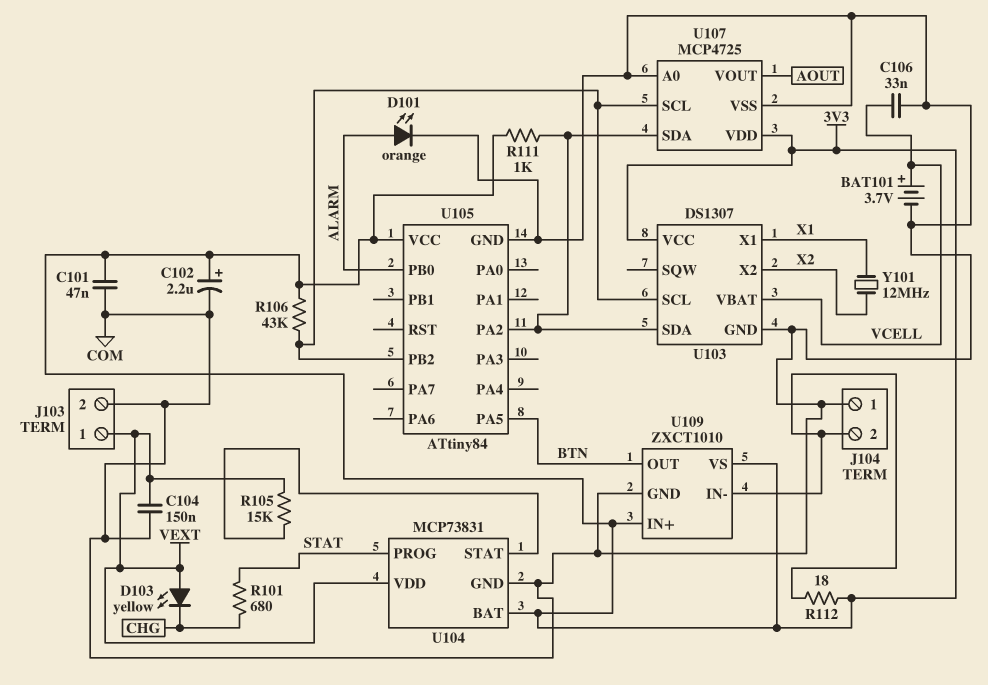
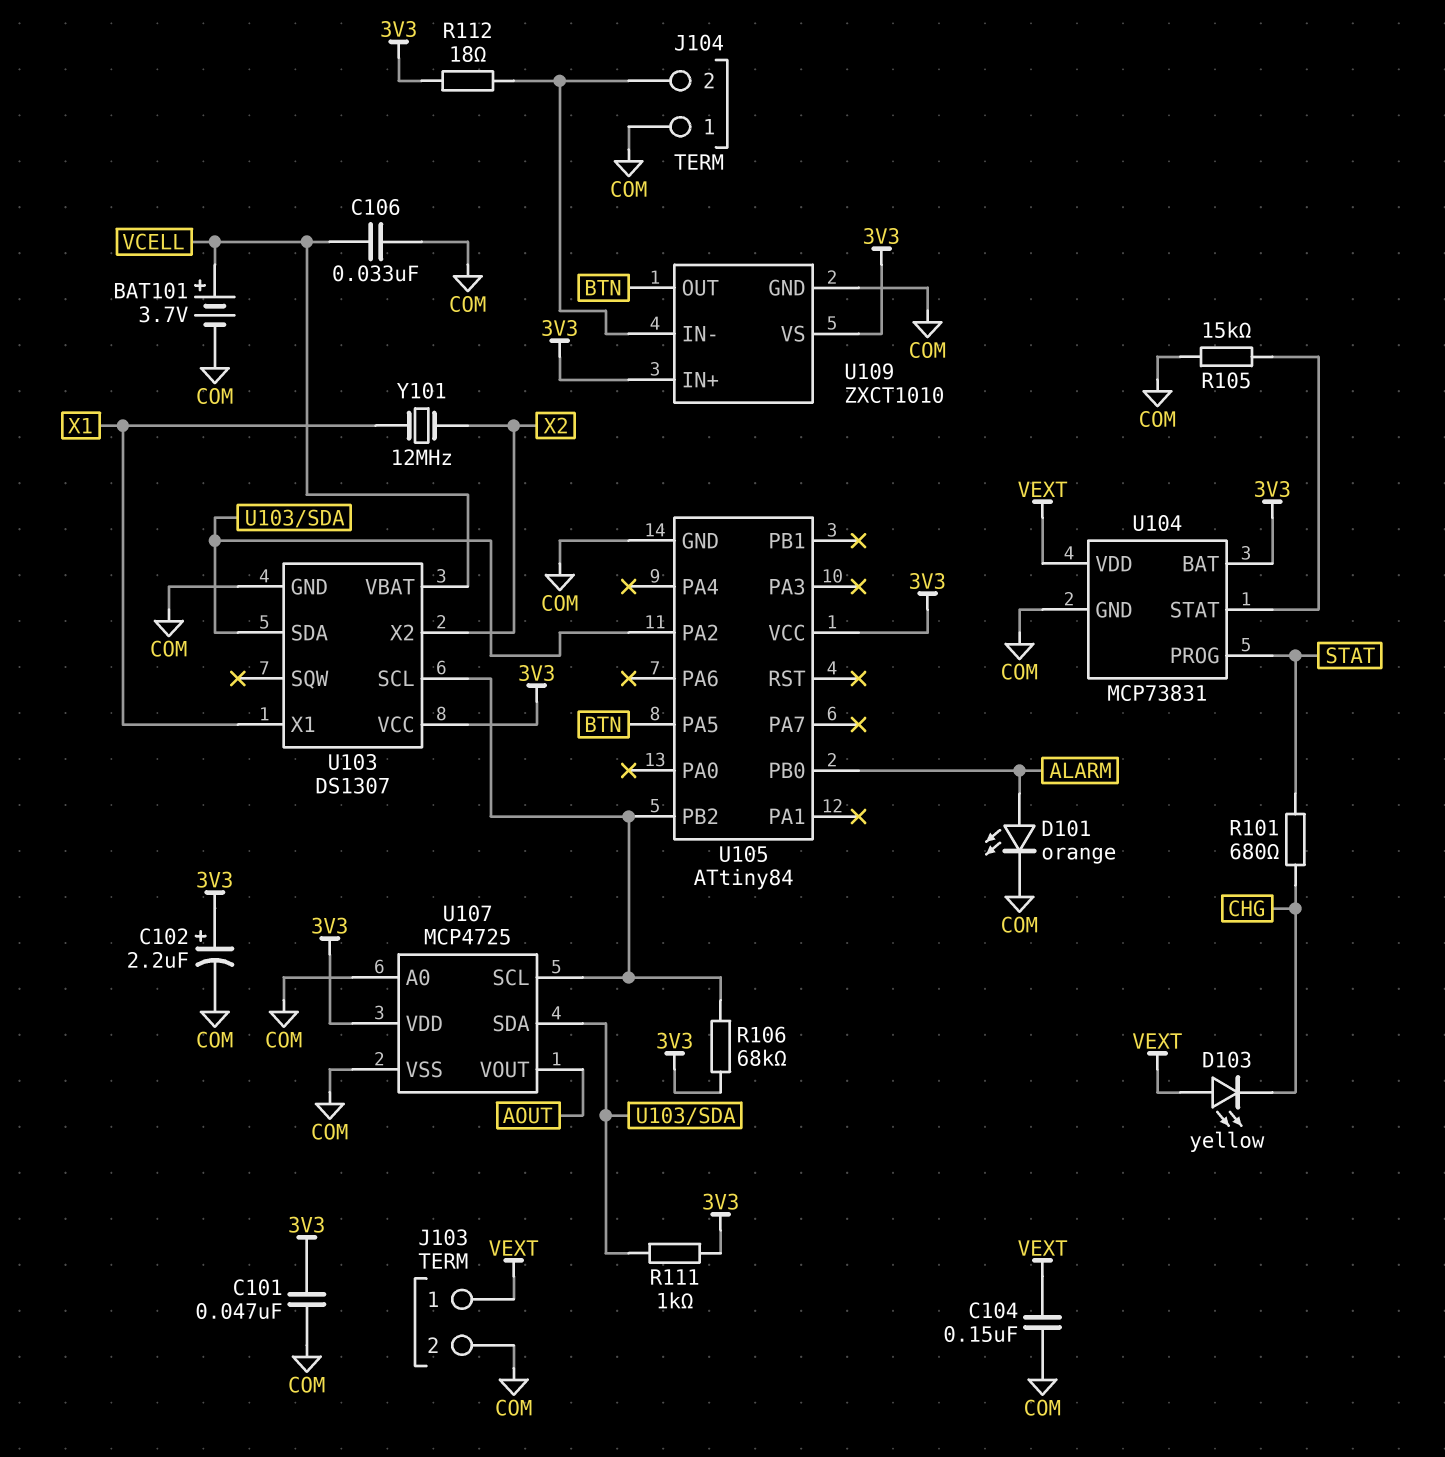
R105: 15k (U104/STAT, VEXT) -> 15k (COM, U104/STAT)
R106: 43k (3V3, U103/SCL) -> 68k (3V3, U103/SCL)

